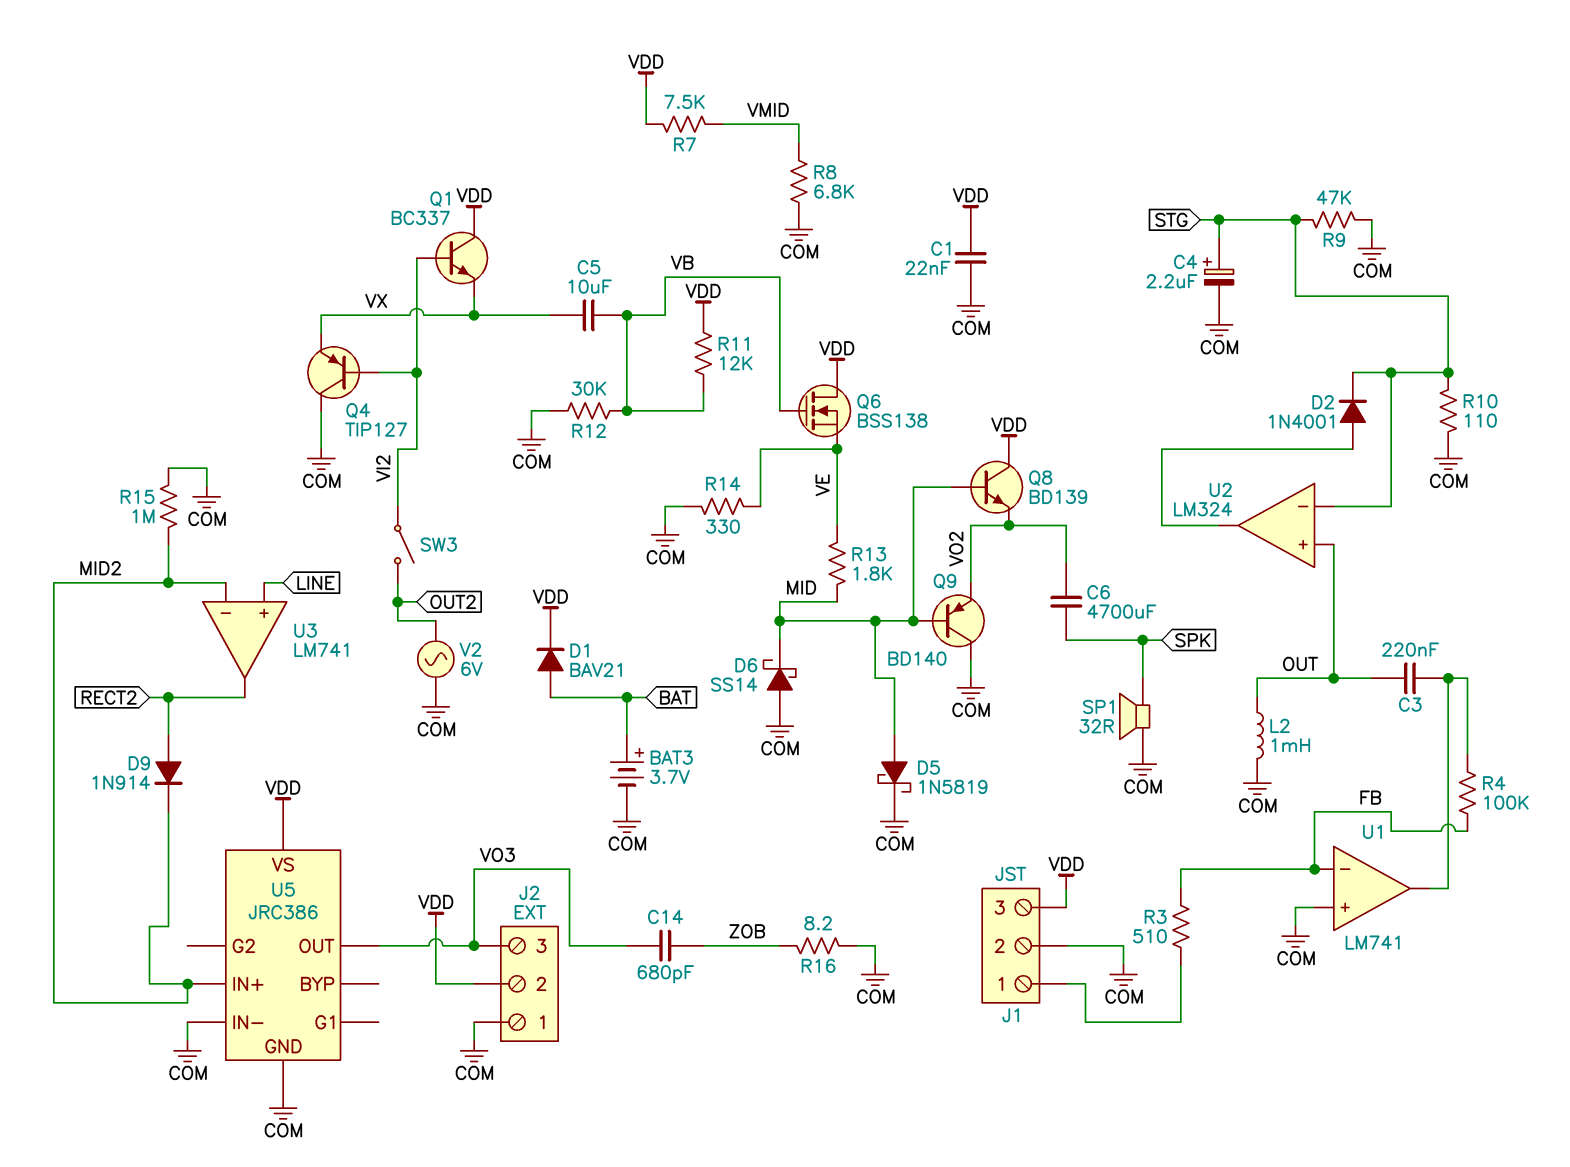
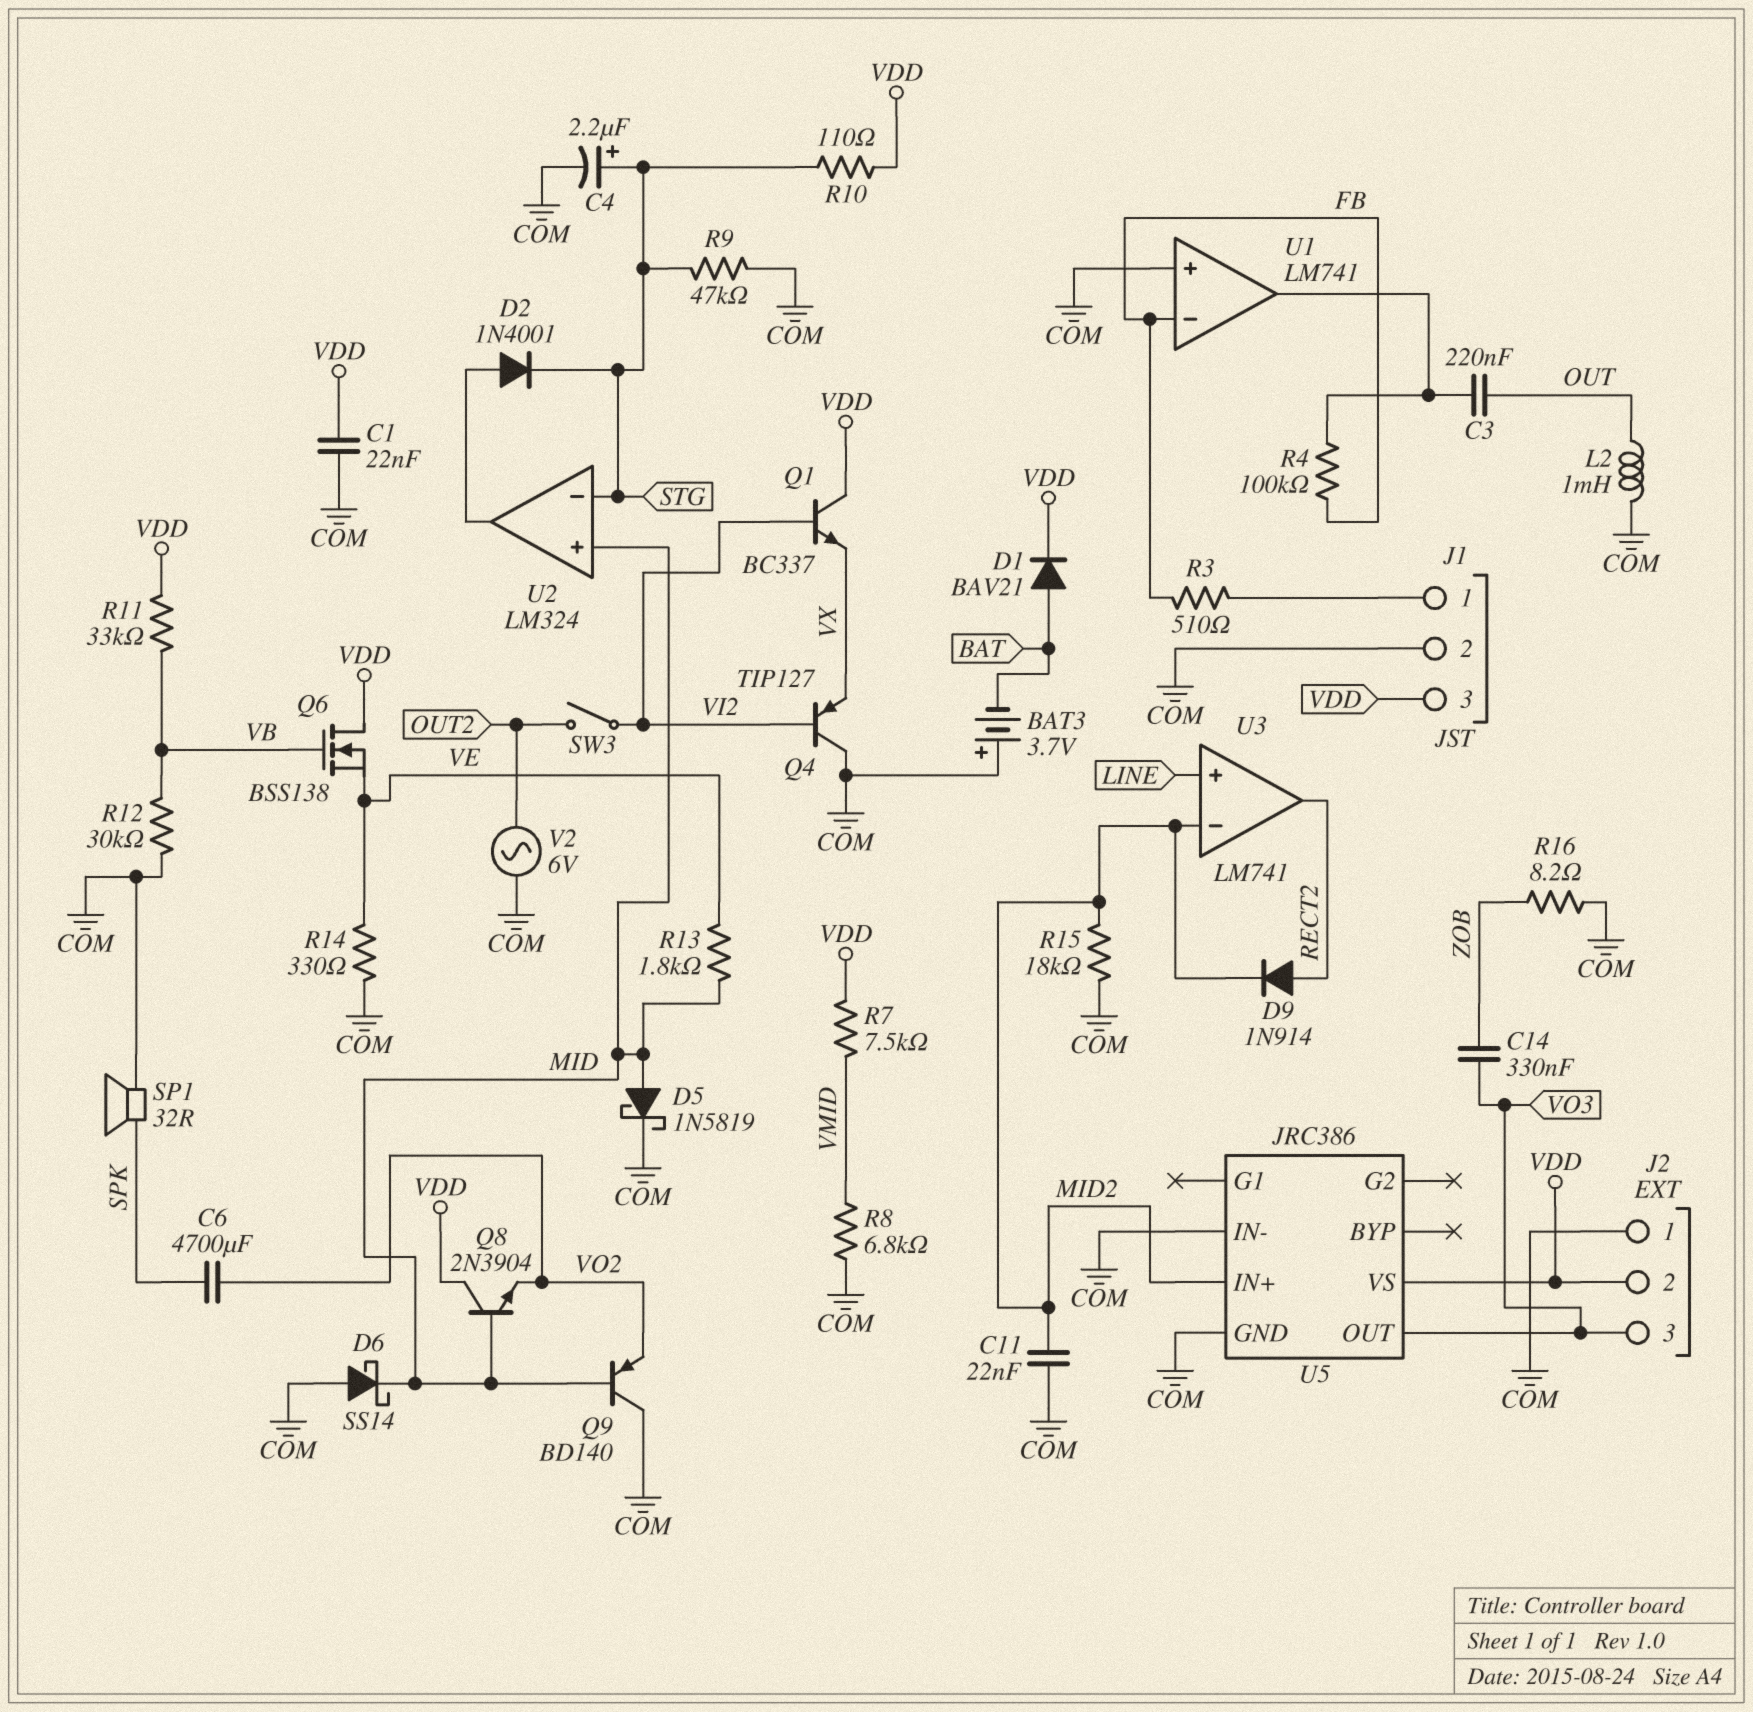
BAT3: 3.7V (plus BAT, minus COM) -> 3.7V (plus COM, minus BAT)
C5: 10uF (VB, VX) -> none
C11: none -> 22nF (COM, MID2)
C14: 680pF (VO3, ZOB) -> 330nF (VO3, ZOB)
Q8: NPN BD139 (B MID, C VDD, E VO2) -> NPN 2N3904 (B MID, C VDD, E VO2)
R10: 110 (COM, STG) -> 110 (STG, VDD)
R11: 12k (VB, VDD) -> 33k (VB, VDD)
R15: 1M (COM, MID2) -> 18k (COM, MID2)
U2 pin in+: OUT -> MID

